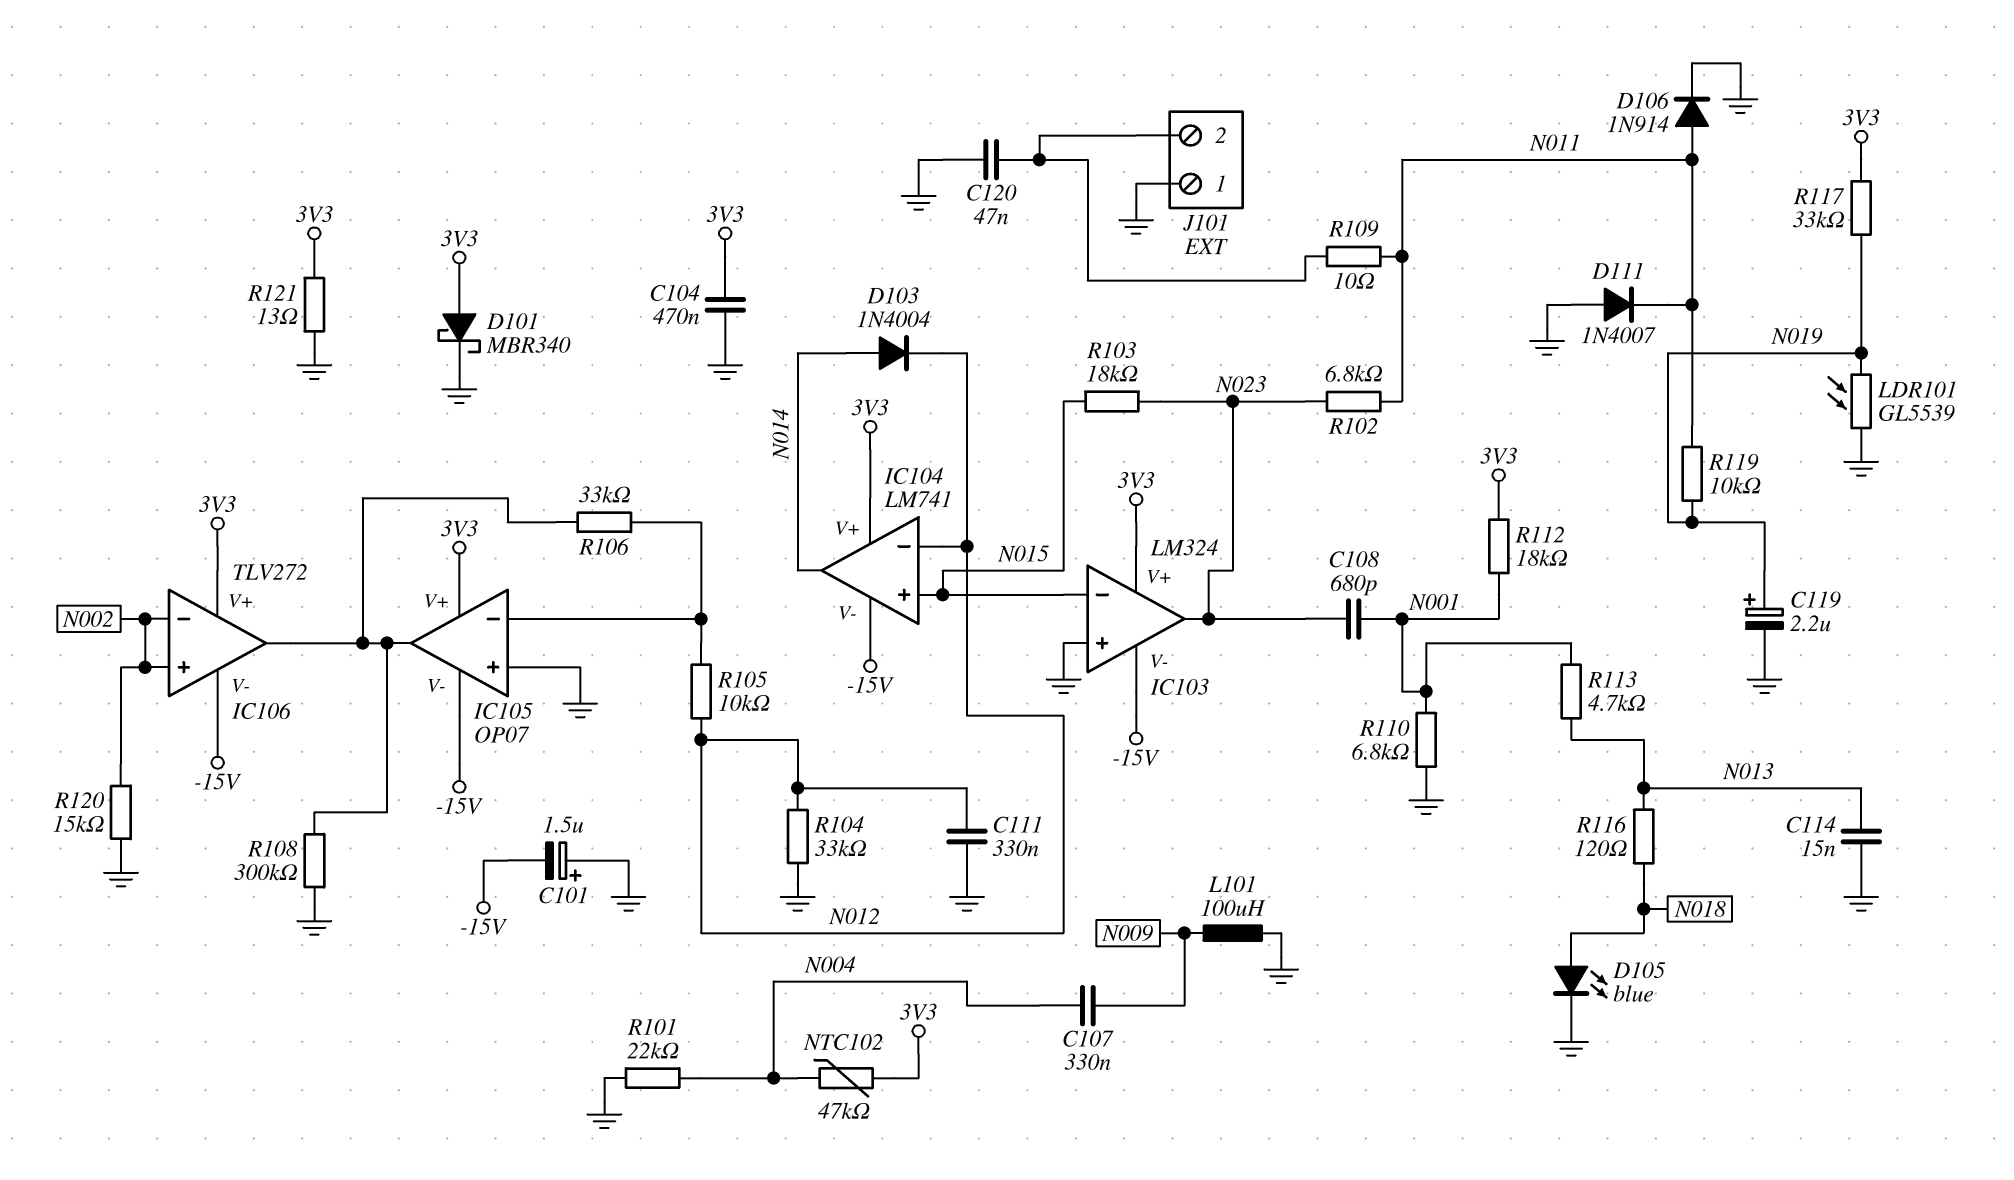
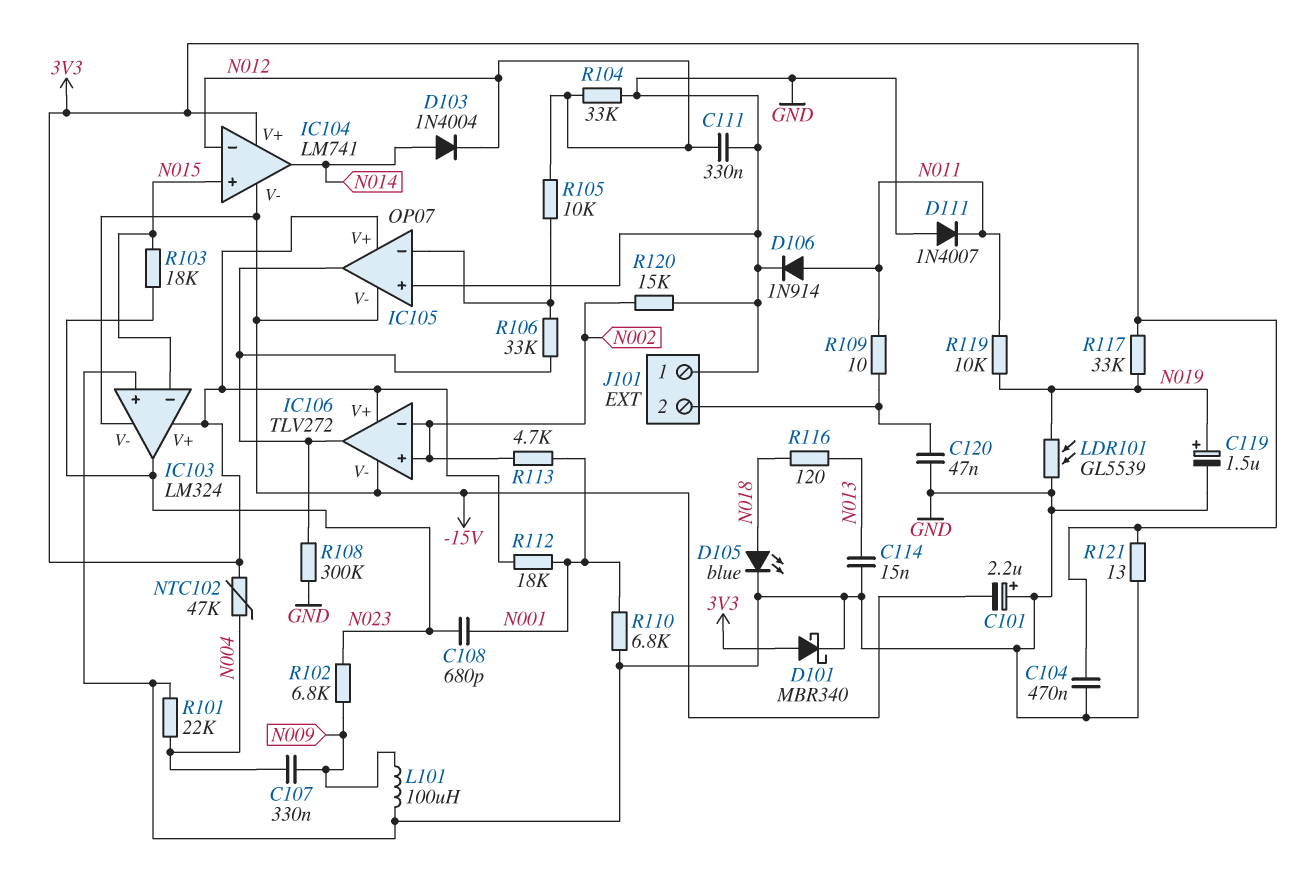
C101: 1.5uF (plus GND, minus -15V) -> 2.2uF (plus GND, minus -15V)
C119: 2.2uF (plus N019, minus GND) -> 1.5uF (plus N019, minus GND)
R102: 6.8k (N011, N023) -> 6.8k (N009, N023)
R113: 4.7k (N001, N013) -> 4.7k (N001, N002)

